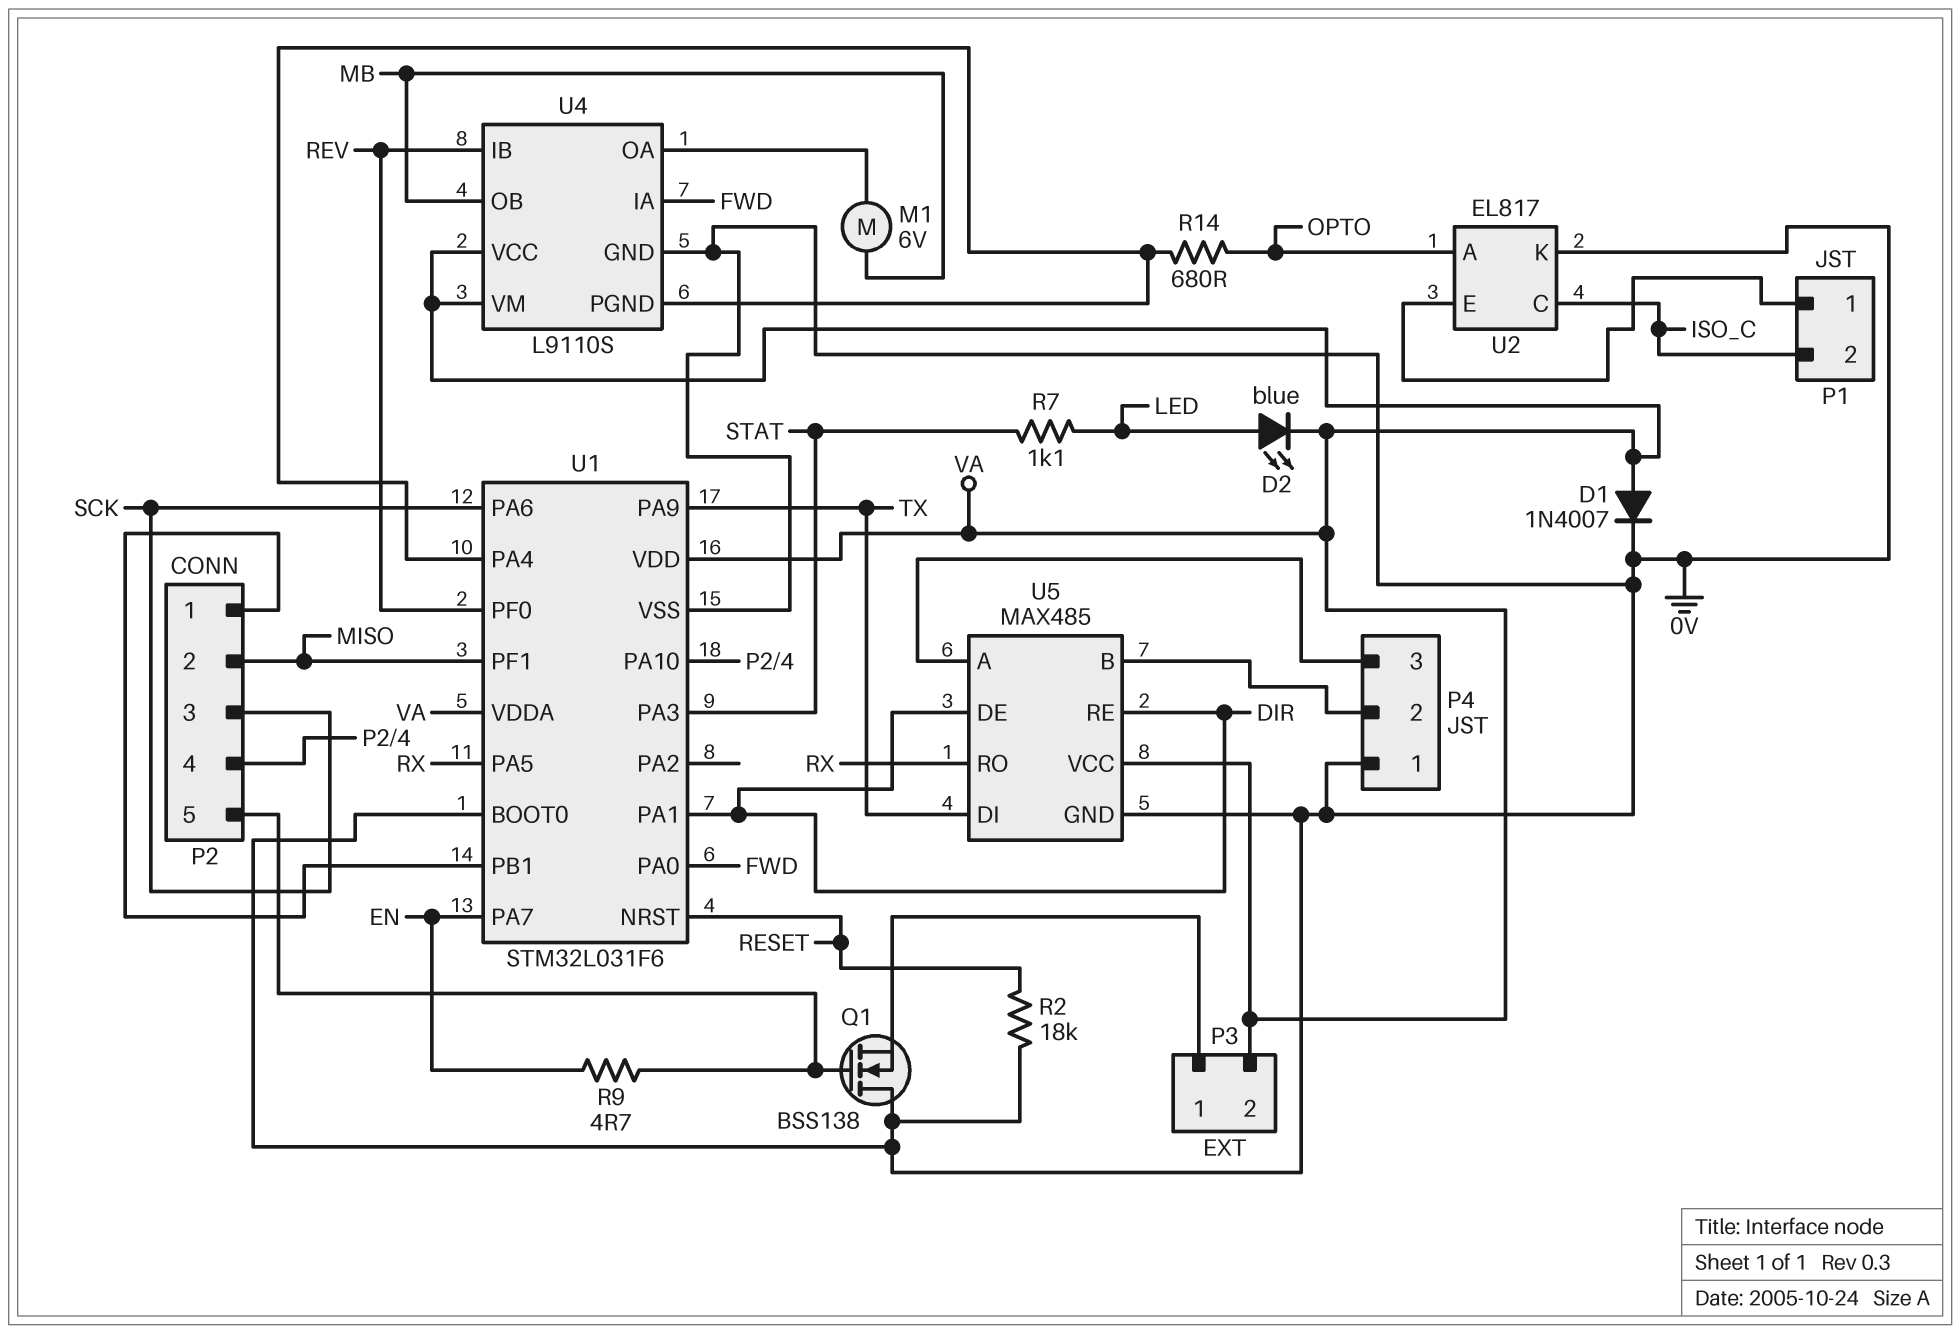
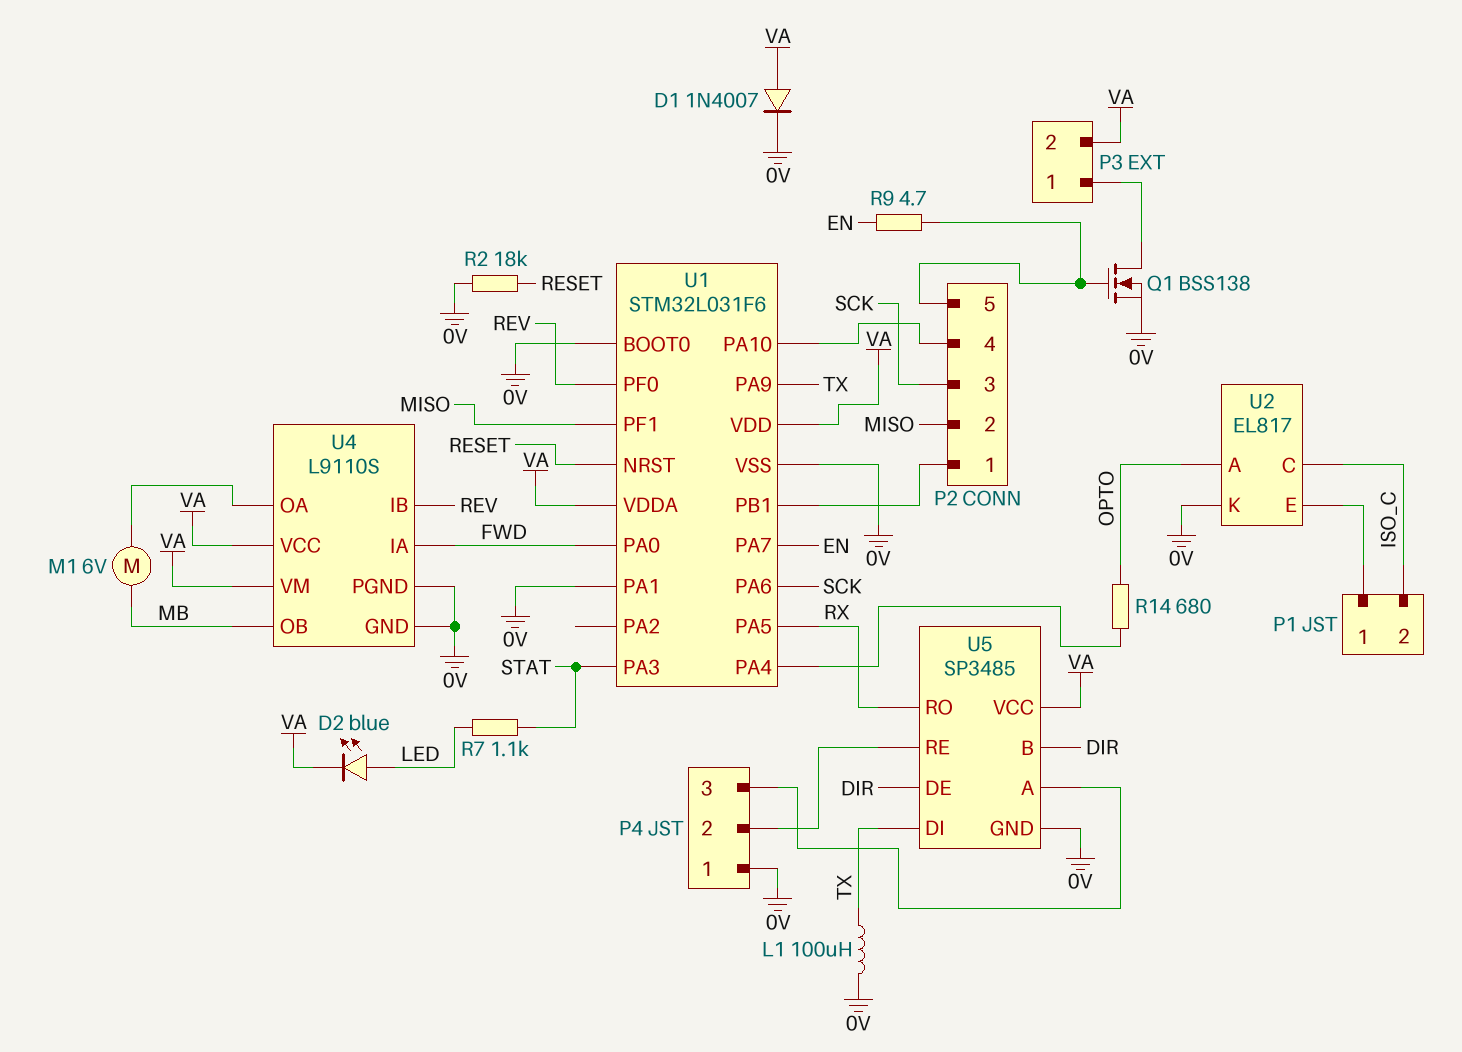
L1: none -> 100uH (0V, TX)
Q1: NMOS BSS138 (G P2/5, D 0V, S P3/1) -> NMOS BSS138 (G P2/5, D P3/1, S 0V)
U1 pin PA1: DIR -> 0V
U4 pin PGND: U1/PA4 -> 0V
U5: MAX485 -> SP3485
U5 pin B: P4/2 -> DIR
U5 pin RE: DIR -> P4/2

